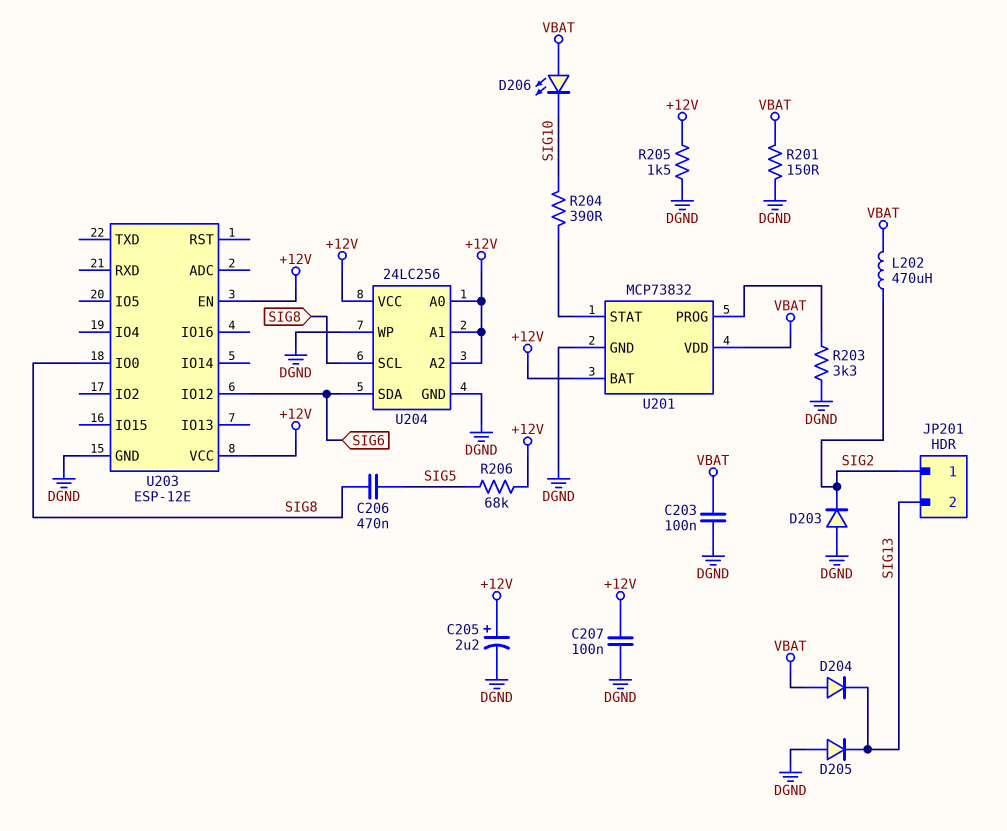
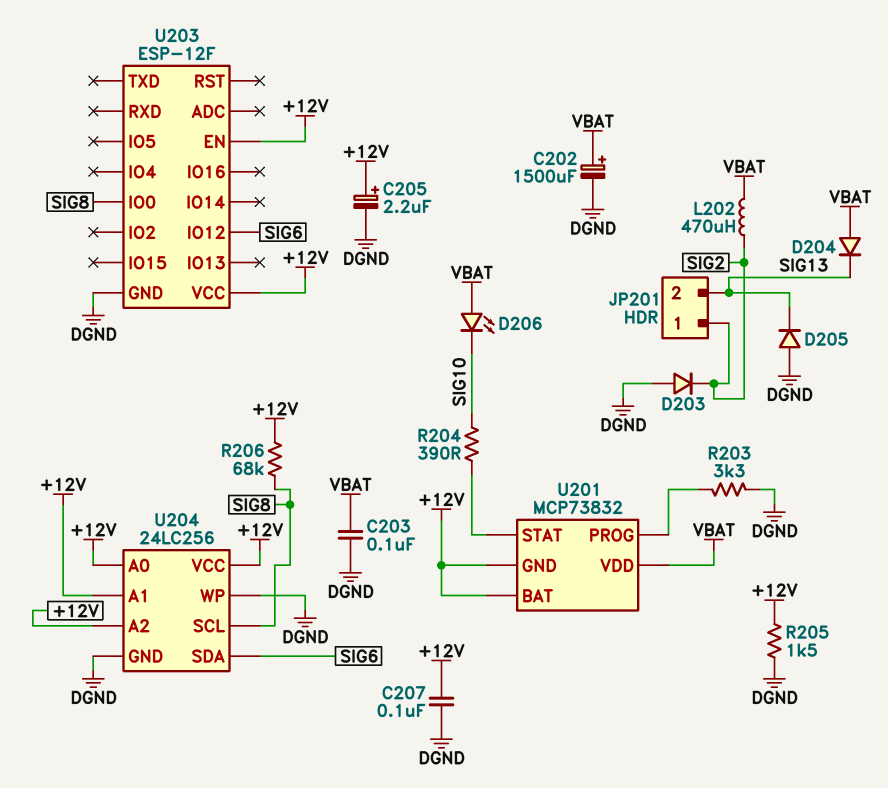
C202: none -> 1500uF (plus VBAT, minus DGND)
C206: 470nF (SIG5, SIG8) -> none
R201: 150 (DGND, VBAT) -> none
R206: 68k (+12V, SIG5) -> 68k (+12V, SIG8)
U201 pin GND: DGND -> +12V
U203: ESP-12E -> ESP-12F

